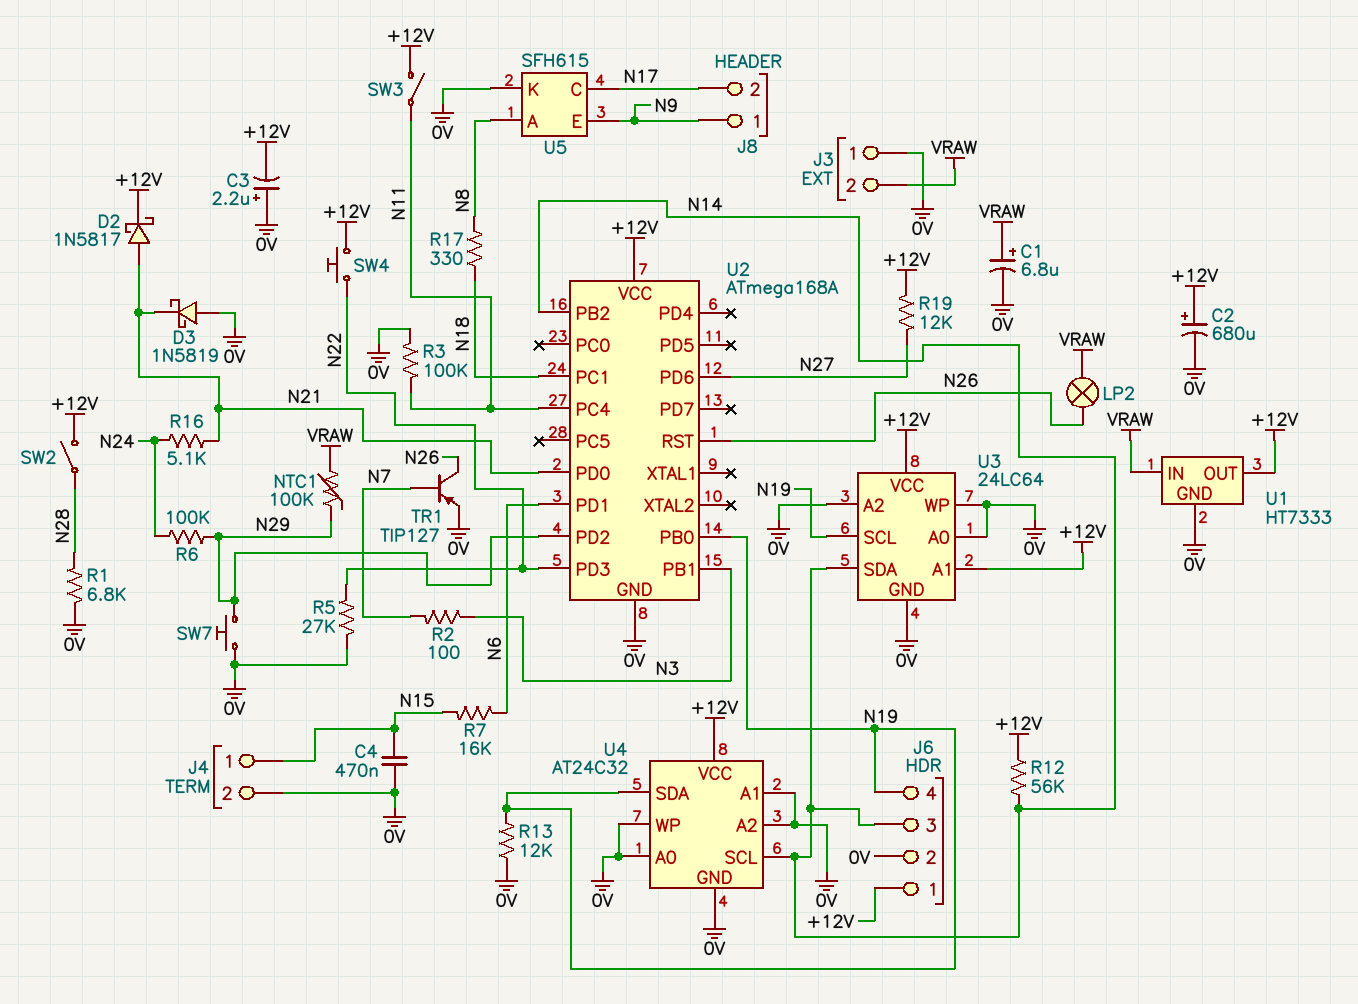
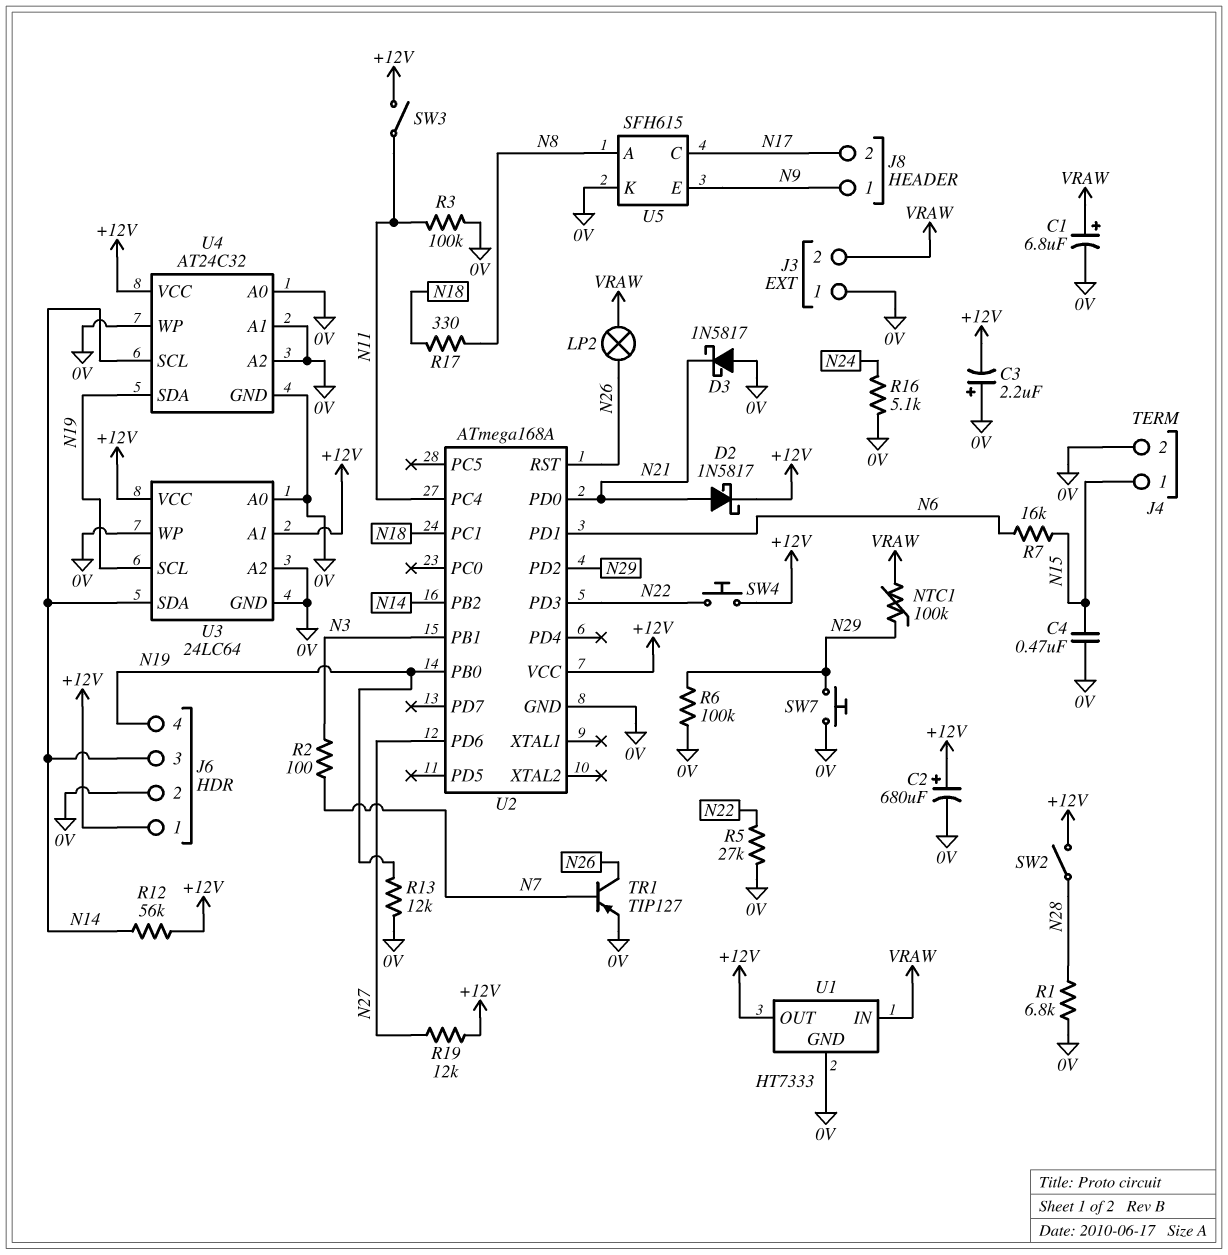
D3: schottky 1N5819 (A 0V, K N21) -> schottky 1N5817 (A 0V, K N21)
R6: 100k (N24, N29) -> 100k (0V, N29)
R16: 5.1k (N21, N24) -> 5.1k (0V, N24)

